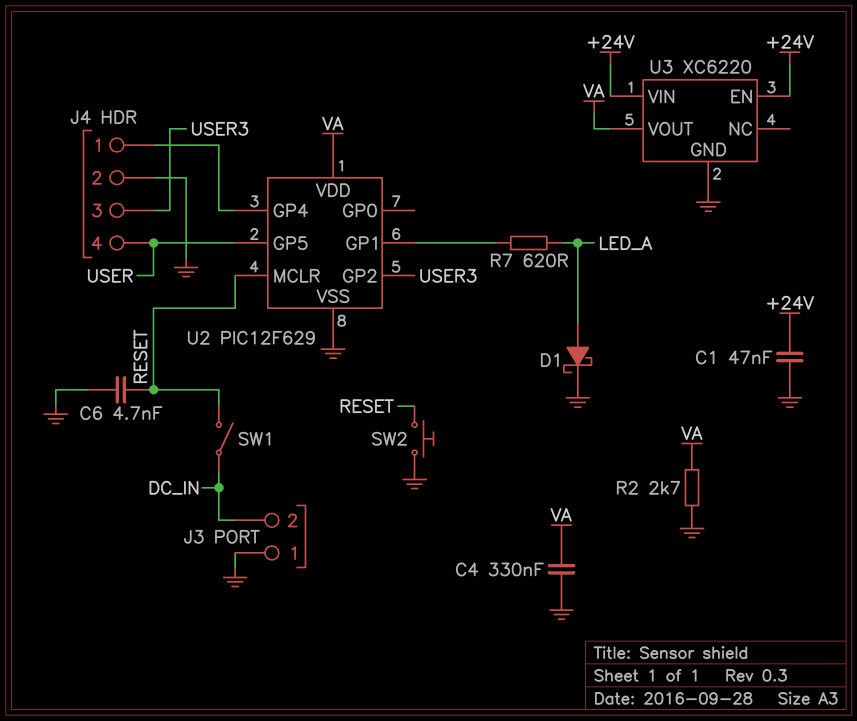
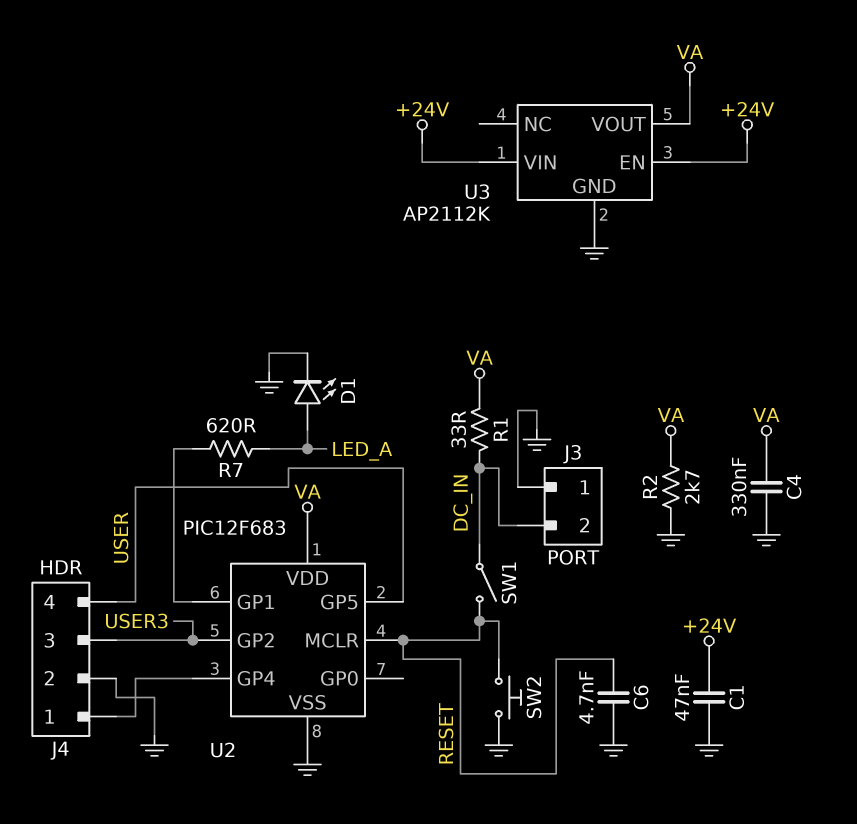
D1: schottky (A LED_A, K GND) -> LED (A LED_A, K GND)
R1: none -> 33 (DC_IN, VA)
U2: PIC12F629 -> PIC12F683
U3: XC6220 -> AP2112K

